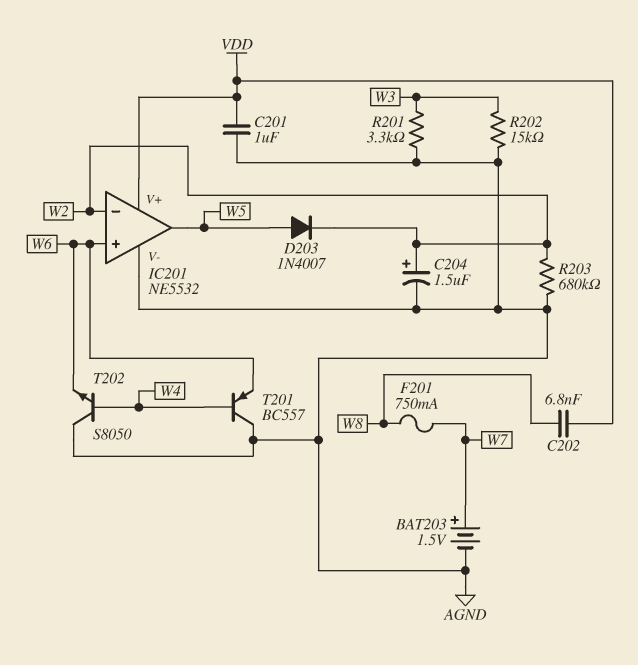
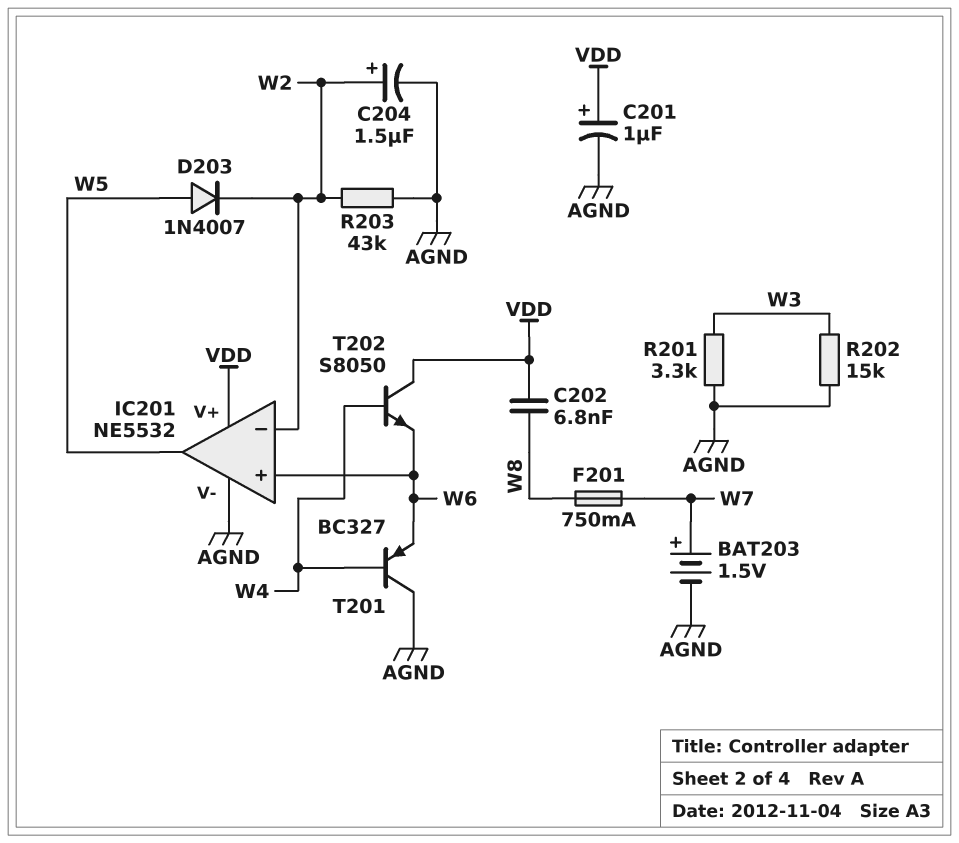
C201: 1uF (AGND, VDD) -> 1uF (plus VDD, minus AGND)
R203: 680k (AGND, W2) -> 43k (AGND, W2)
T201: PNP BC557 (B W4, C AGND, E W6) -> PNP BC327 (B W4, C AGND, E W6)
T202: NPN S8050 (B W4, C AGND, E W6) -> NPN S8050 (B W4, C VDD, E W6)

